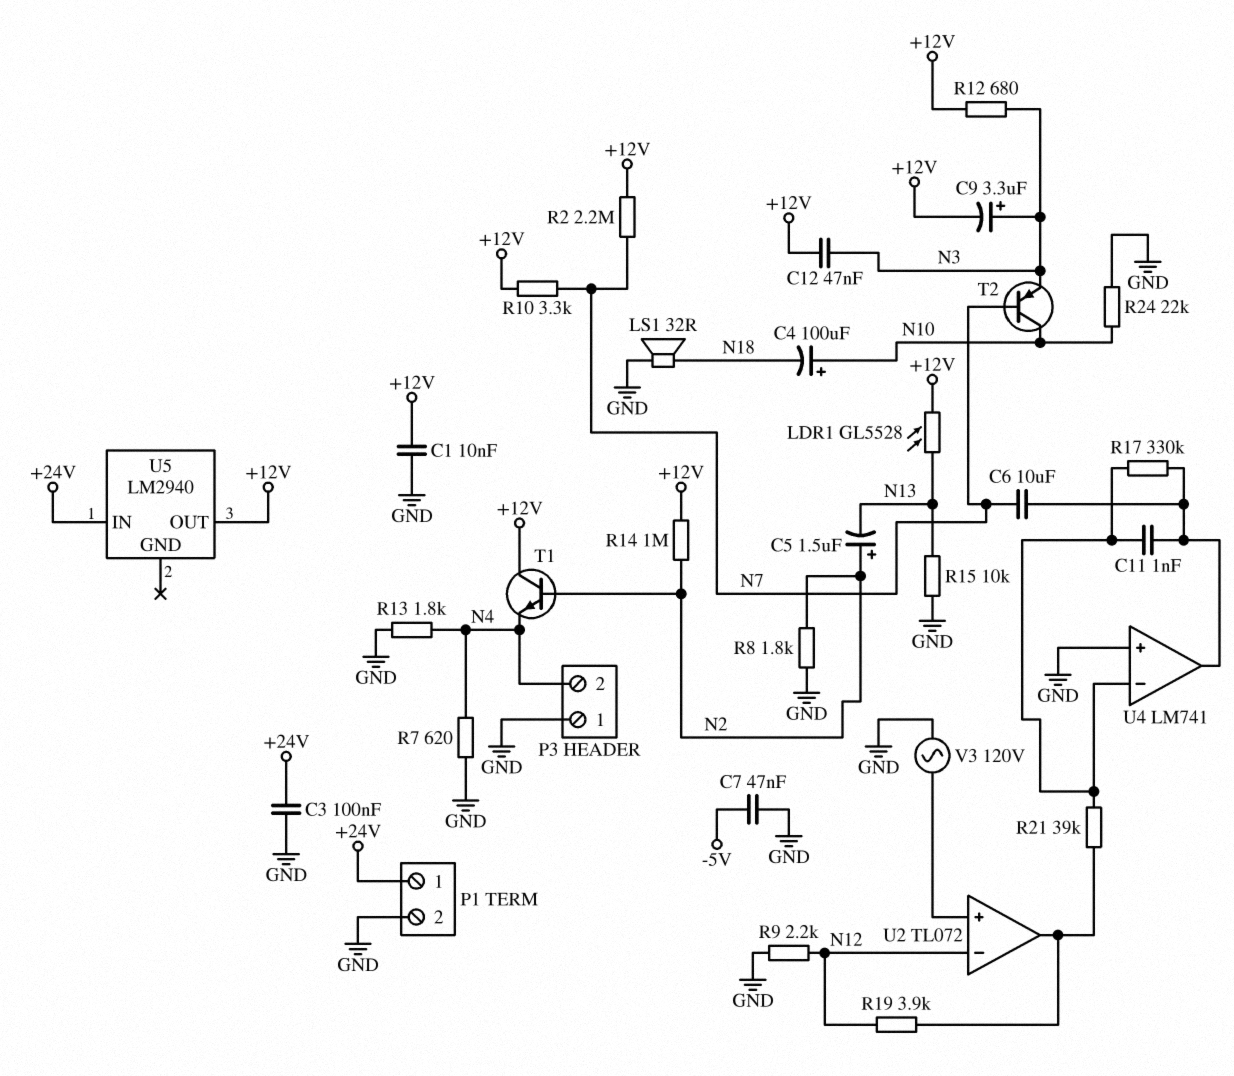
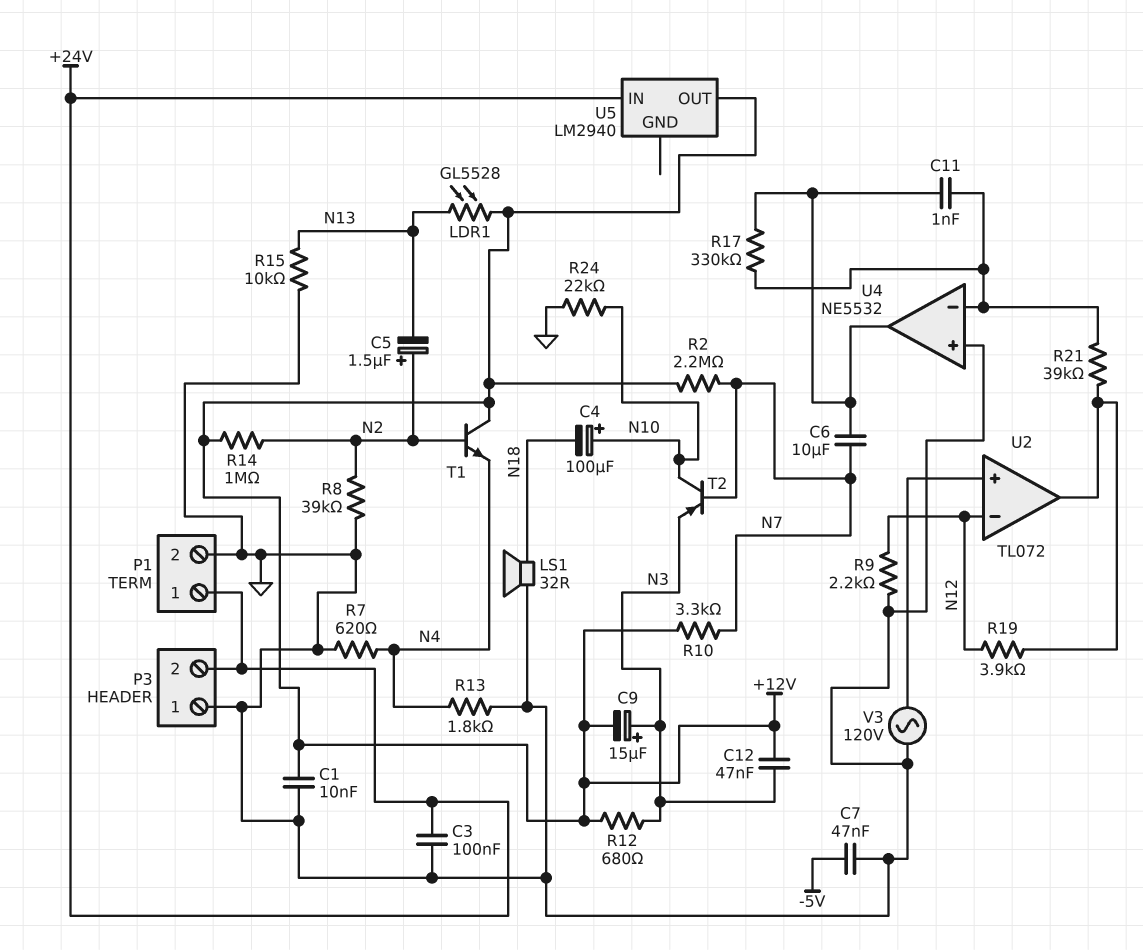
C9: 3.3uF (plus N3, minus +12V) -> 15uF (plus N3, minus +12V)
P3 pin 2: N4 -> +24V
R8: 1.8k (GND, N2) -> 39k (GND, N2)
U4: LM741 -> NE5532

